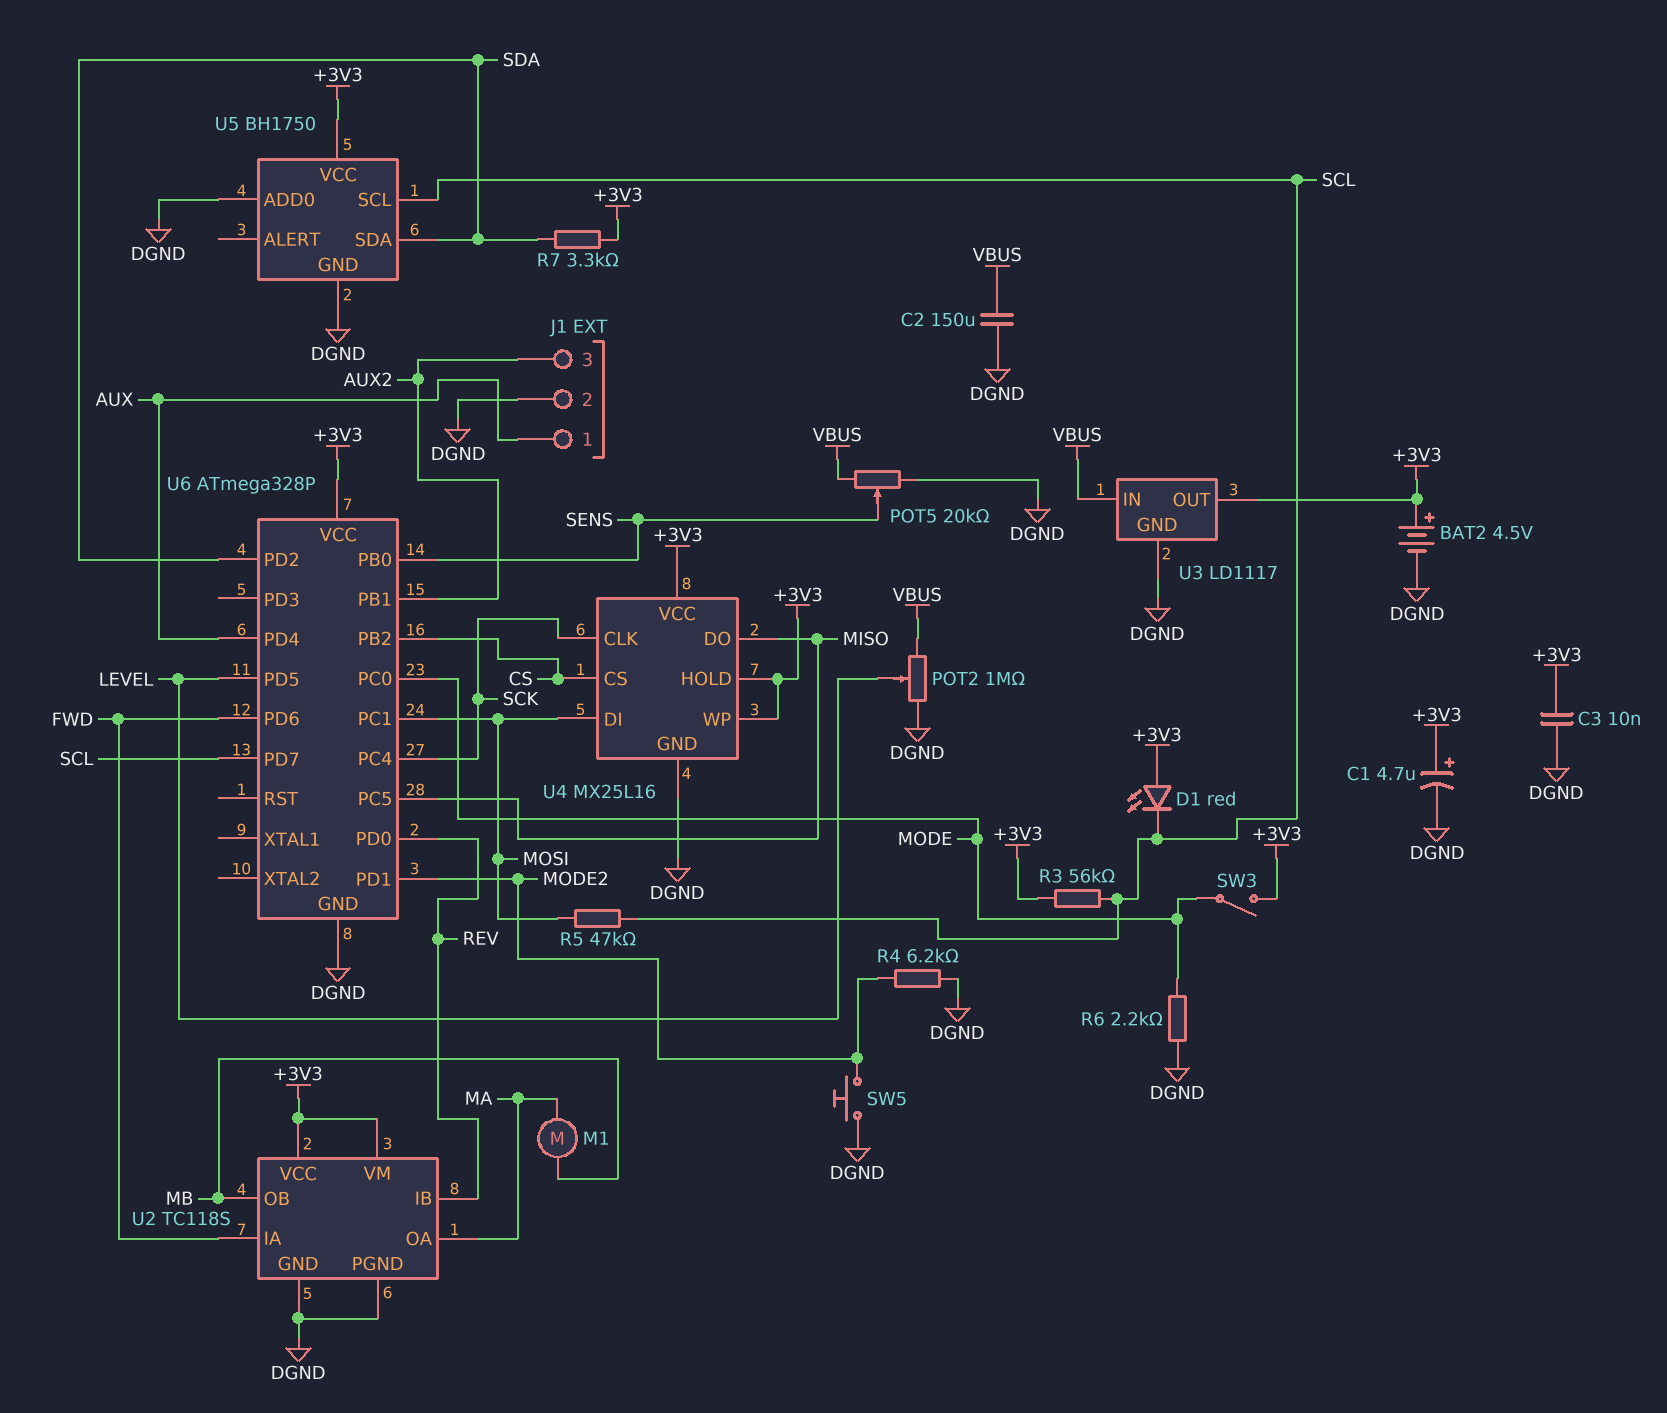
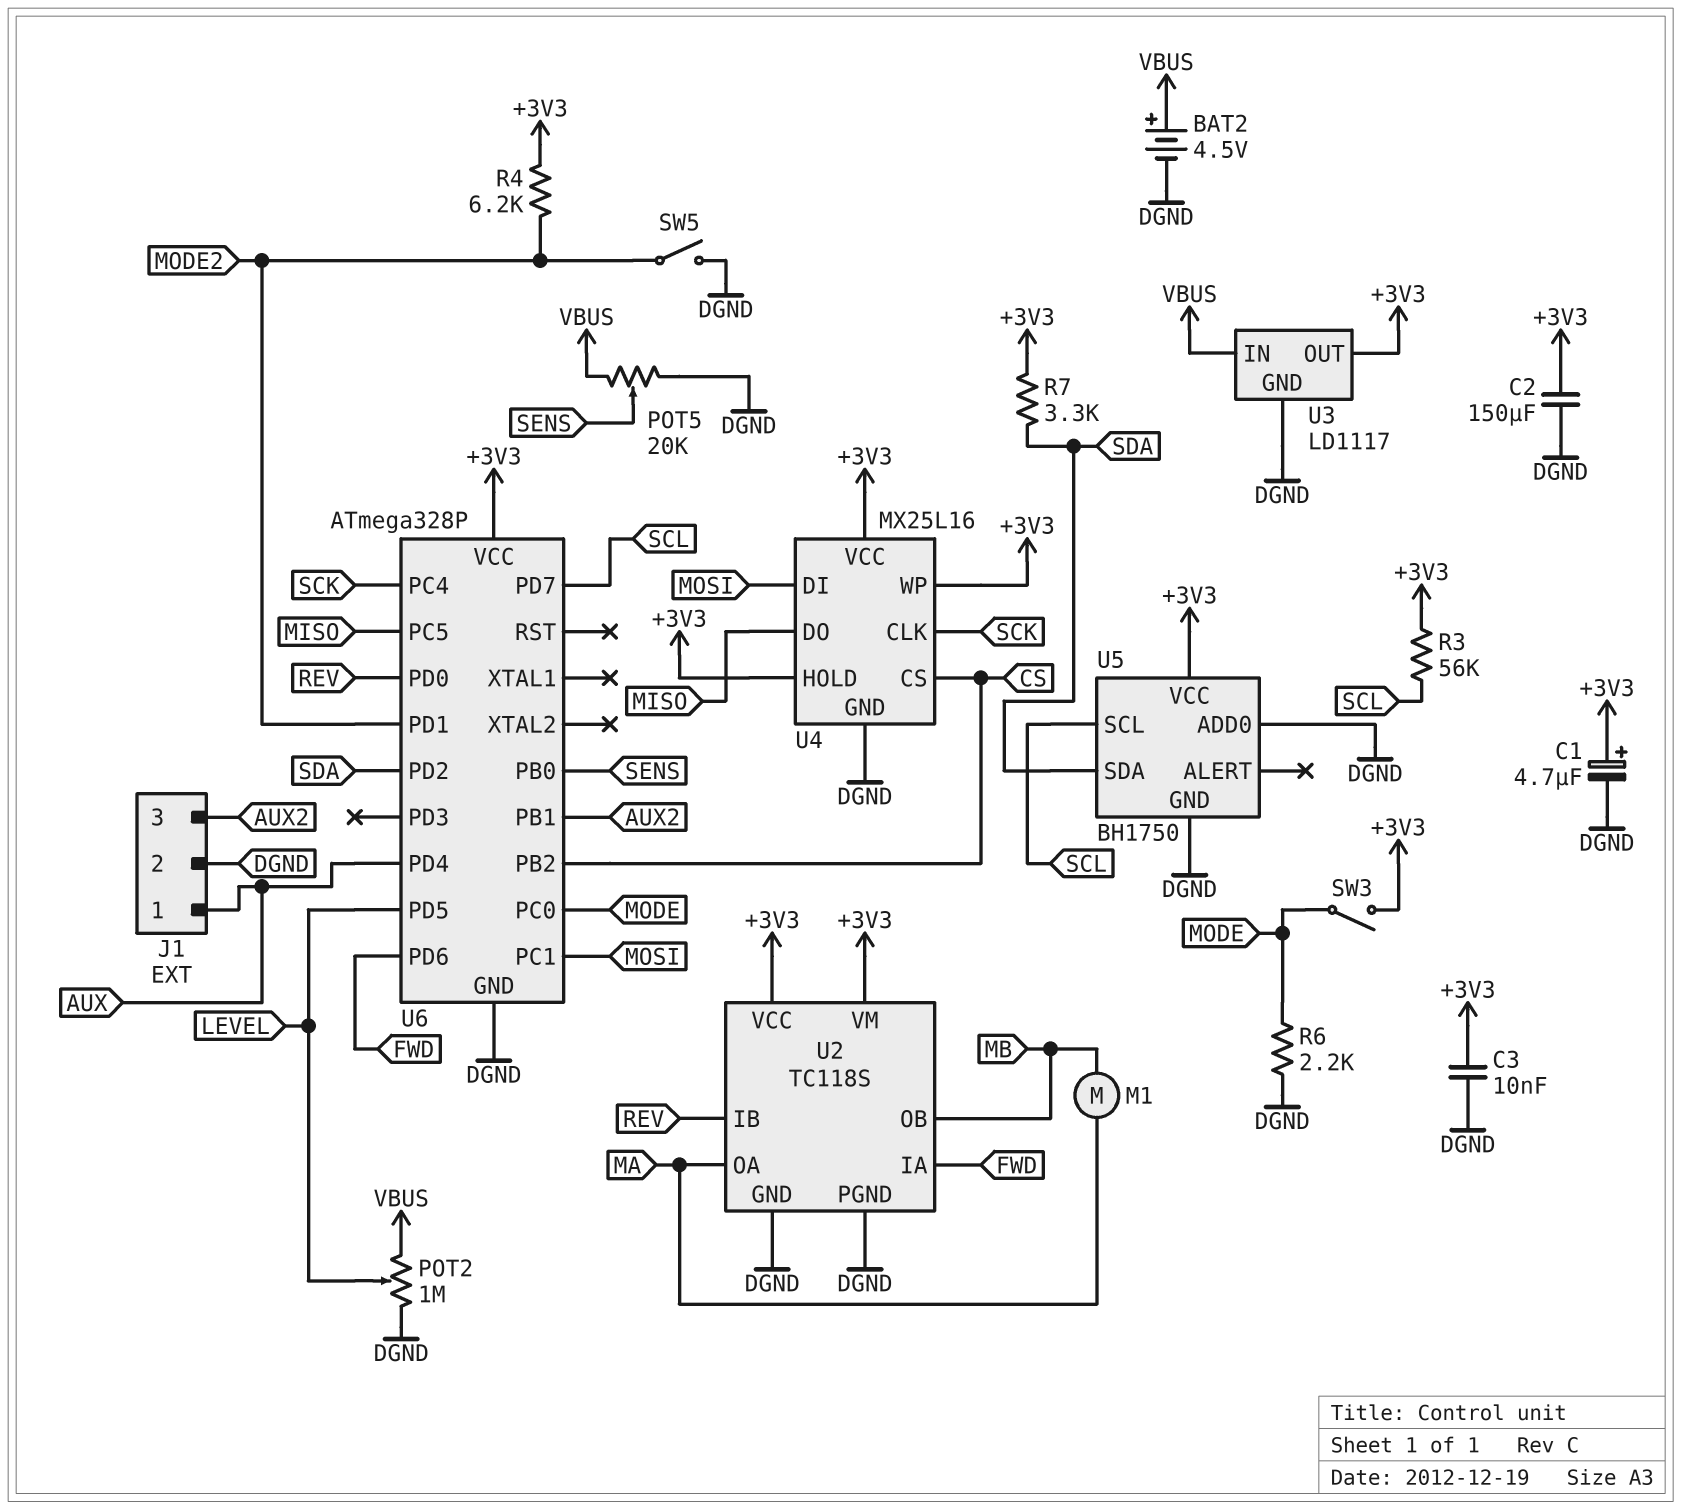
BAT2: 4.5V (plus +3V3, minus DGND) -> 4.5V (plus VBUS, minus DGND)
C2: 150uF (DGND, VBUS) -> 150uF (+3V3, DGND)
D1: LED red (A +3V3, K SCL) -> none
R4: 6.2k (DGND, MODE2) -> 6.2k (+3V3, MODE2)
R5: 47k (MOSI, SCL) -> none
SW5: button (DGND, MODE2) -> switch (DGND, MODE2)

